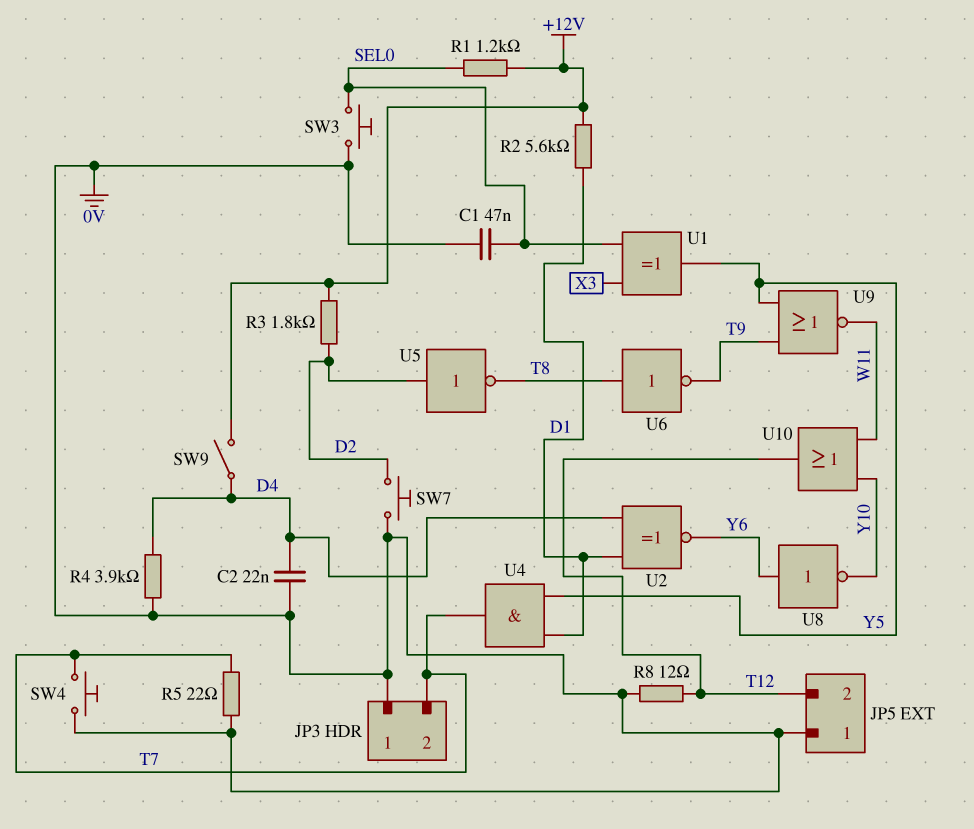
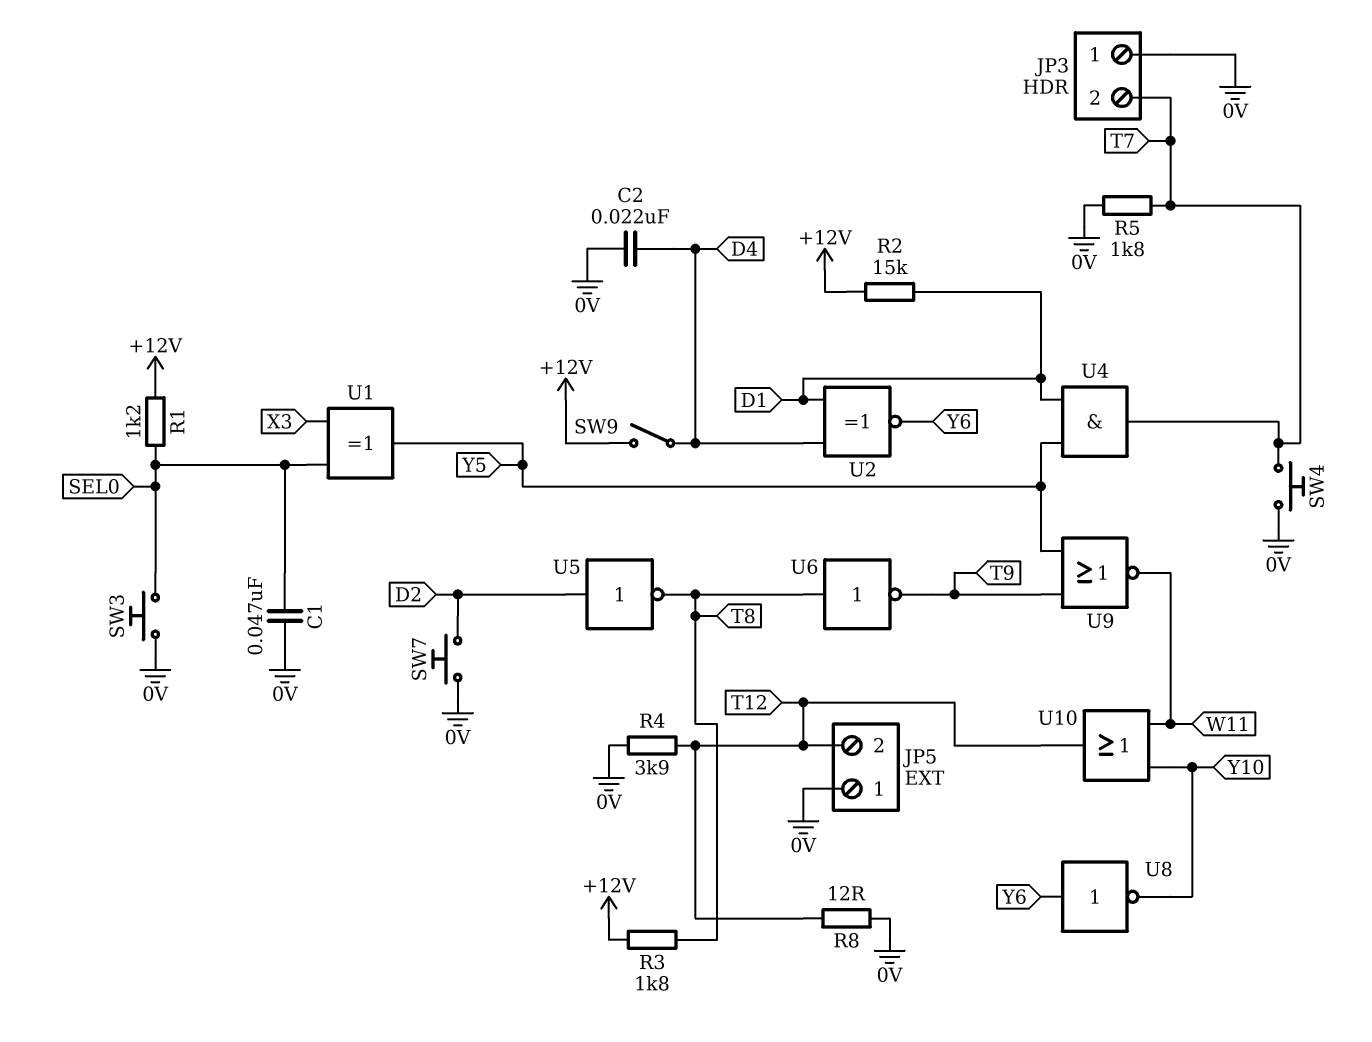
R2: 5.6k (+12V, D1) -> 15k (+12V, D1)
R3: 1.8k (+12V, D2) -> 1.8k (+12V, T8)
R4: 3.9k (0V, D4) -> 3.9k (0V, T12)
R5: 22 (0V, T7) -> 1.8k (0V, T7)

